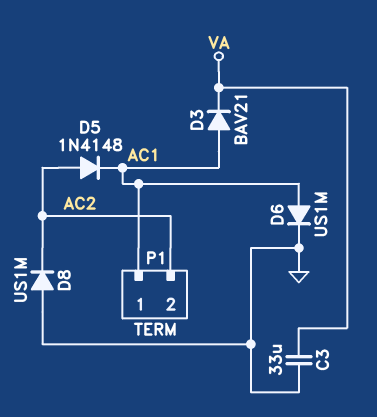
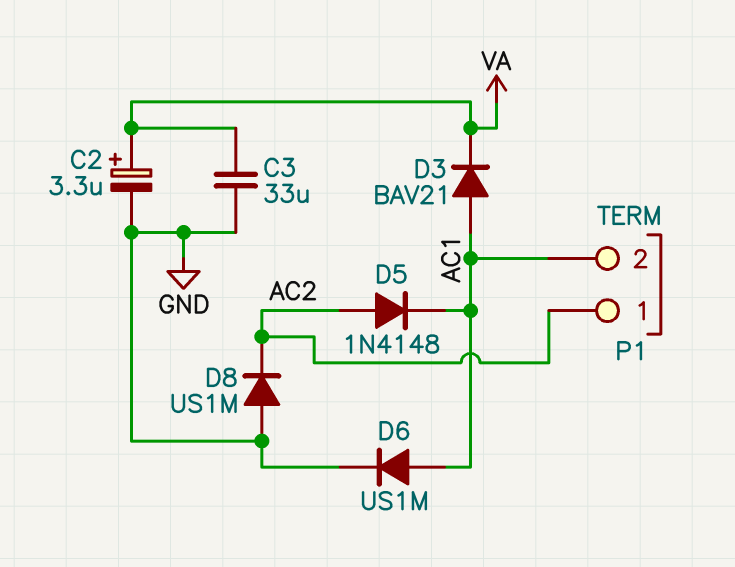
C2: none -> 3.3uF (plus VA, minus GND)
P1 pin 1: AC1 -> AC2
P1 pin 2: AC2 -> AC1

